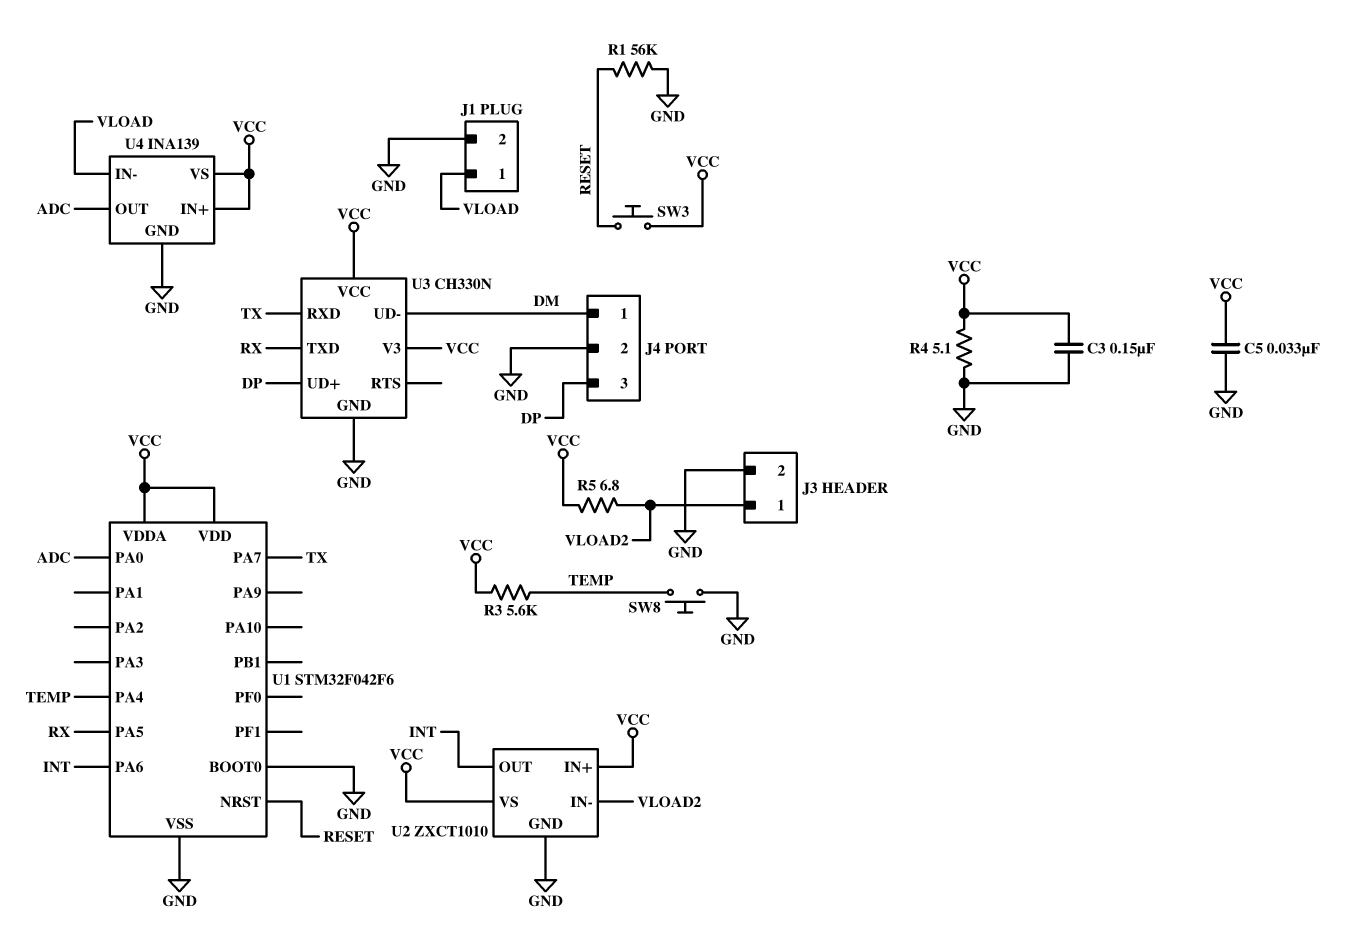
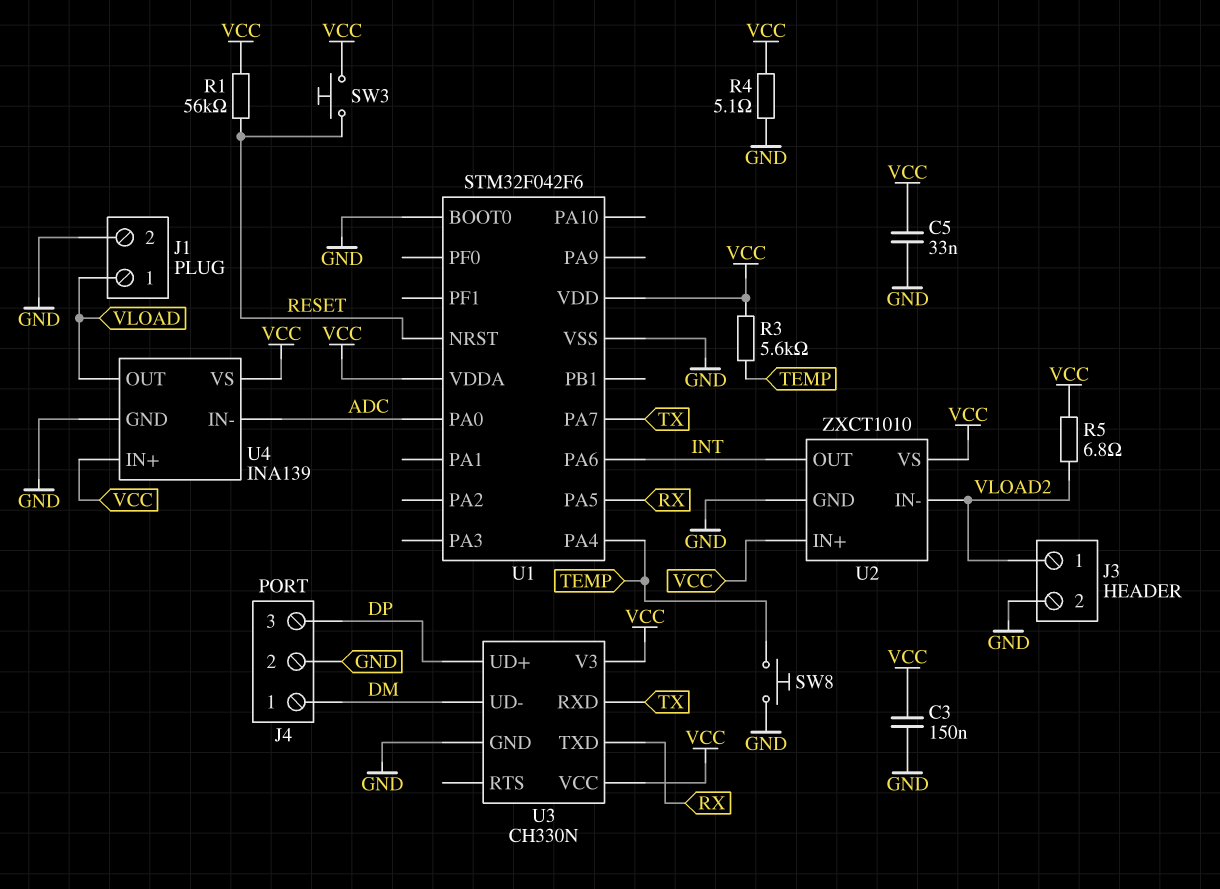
R1: 56k (GND, RESET) -> 56k (RESET, VCC)
U4 pin IN-: VLOAD -> ADC
U4 pin OUT: ADC -> VLOAD

